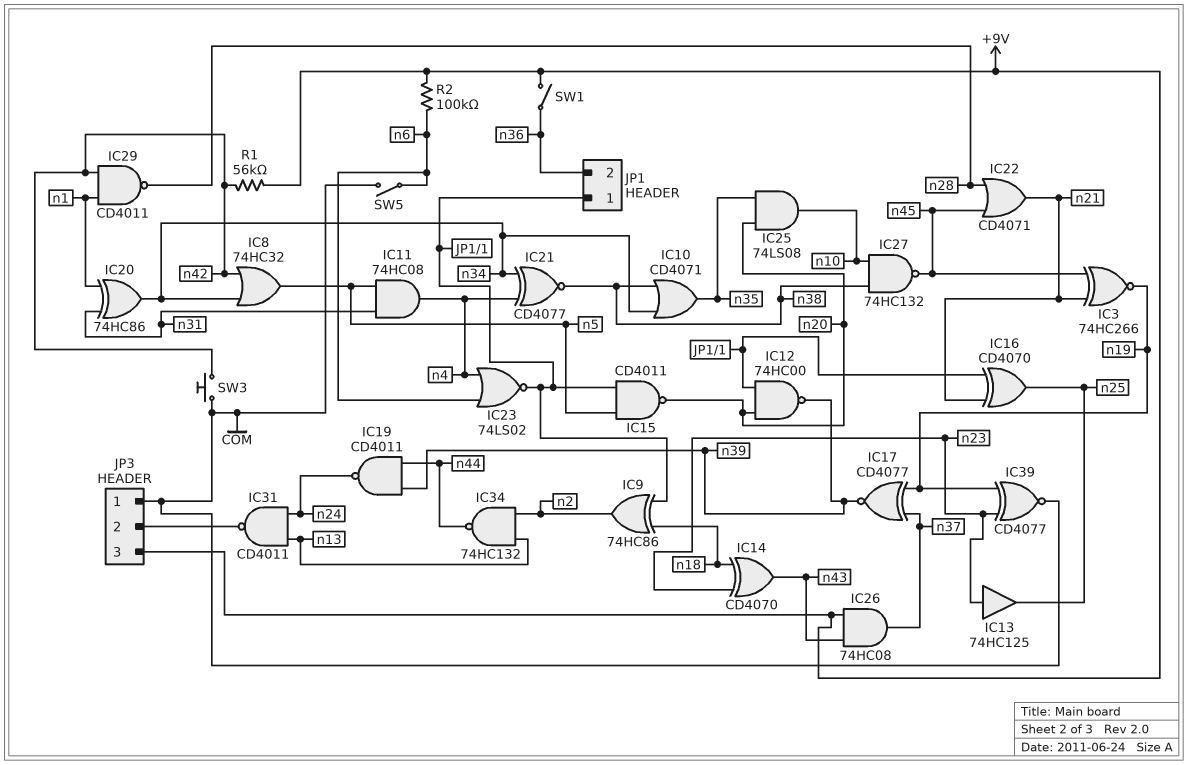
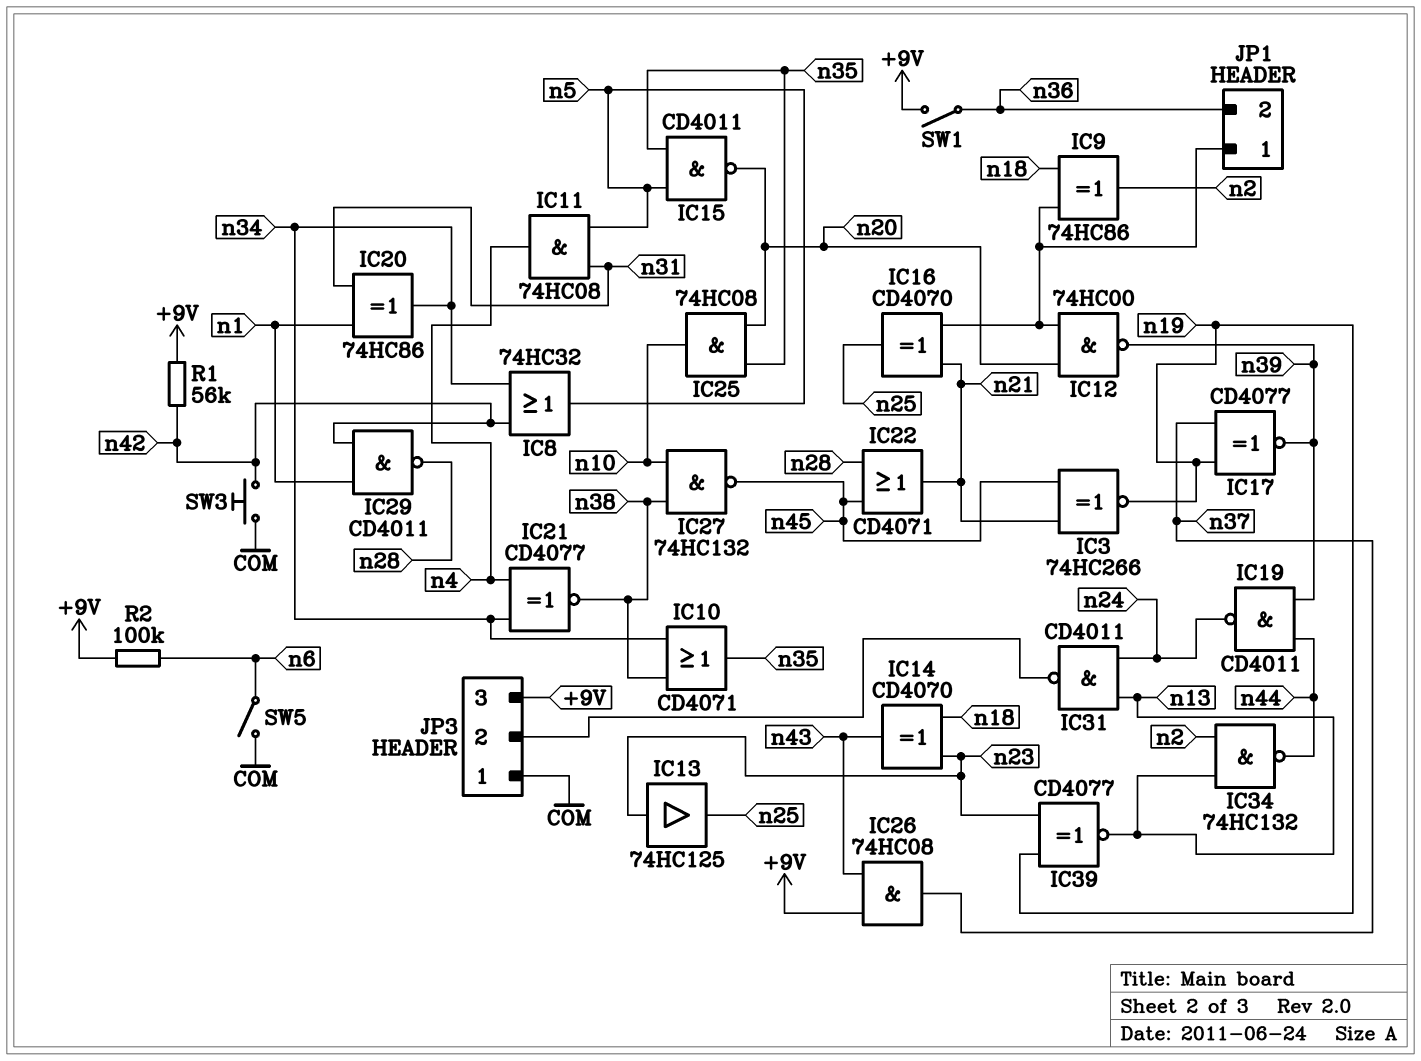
IC15: NAND CD4011 (in JP1/1, in n5, out n20) -> NAND CD4011 (in n5, in n35, out n20)
IC23: NOR 74LS02 (in n4, in n6, out JP1/1) -> none
IC25: AND 74LS08 (in n20, in n35, out n10) -> AND 74HC08 (in n20, in n35, out n10)
IC39: XNOR CD4077 (in n19, in n23, out COM) -> XNOR CD4077 (in n19, in n23, out n13)

